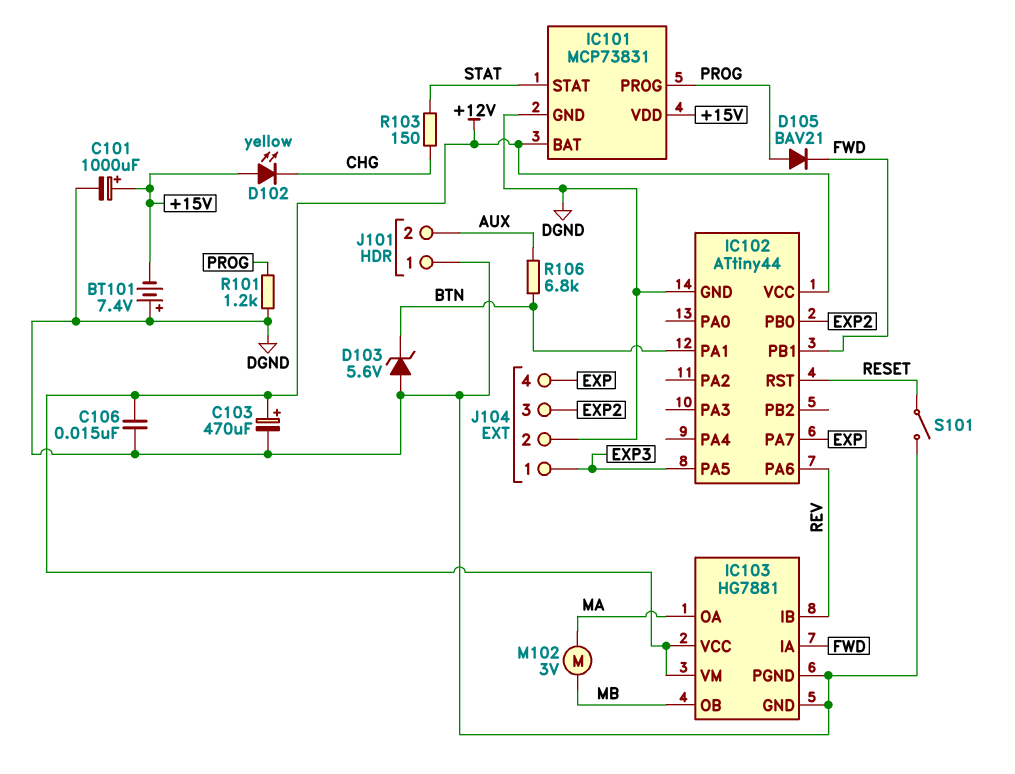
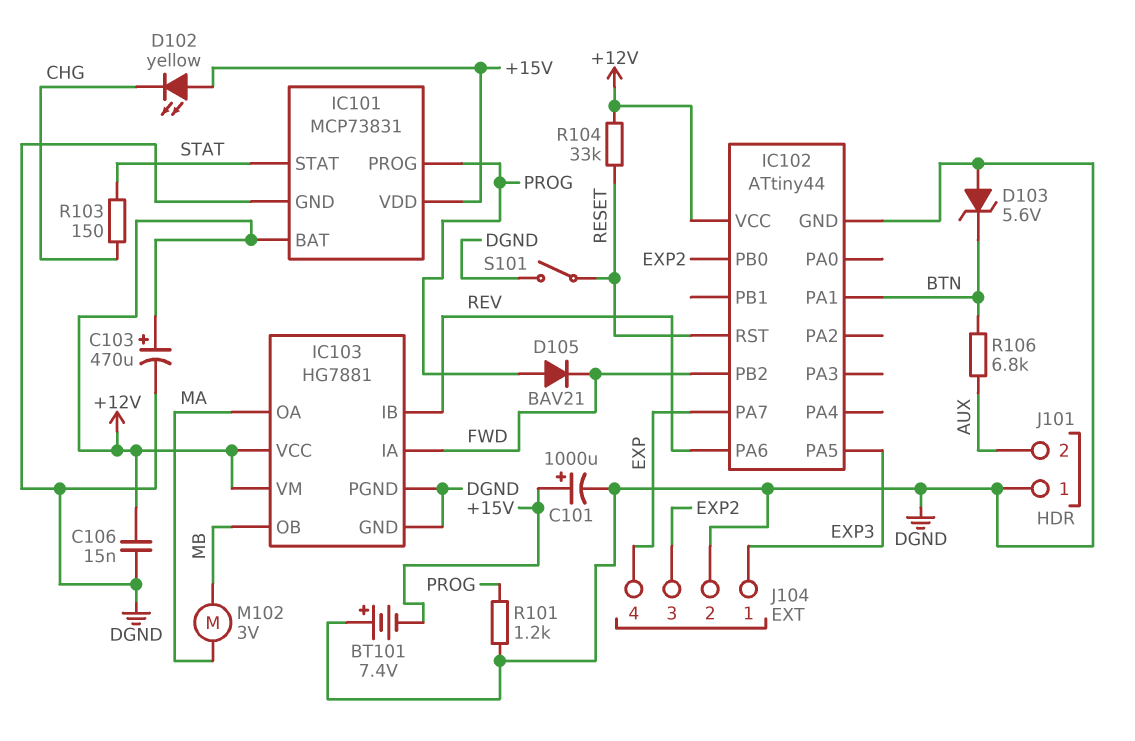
IC102 pin PB1: FWD -> none
IC102 pin PB2: none -> FWD
R104: none -> 33k (+12V, RESET)

